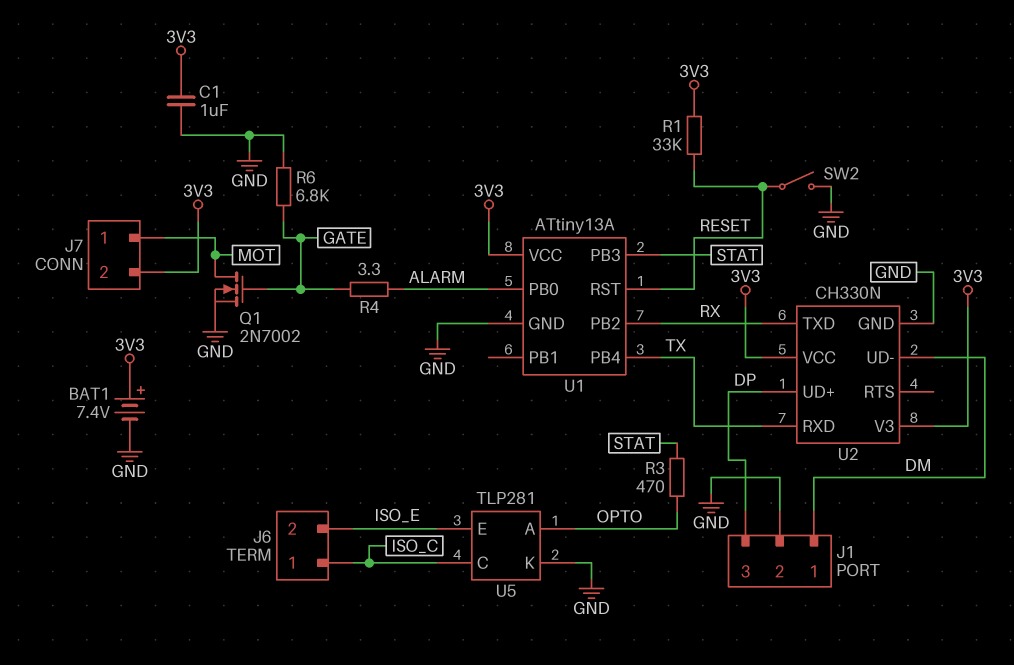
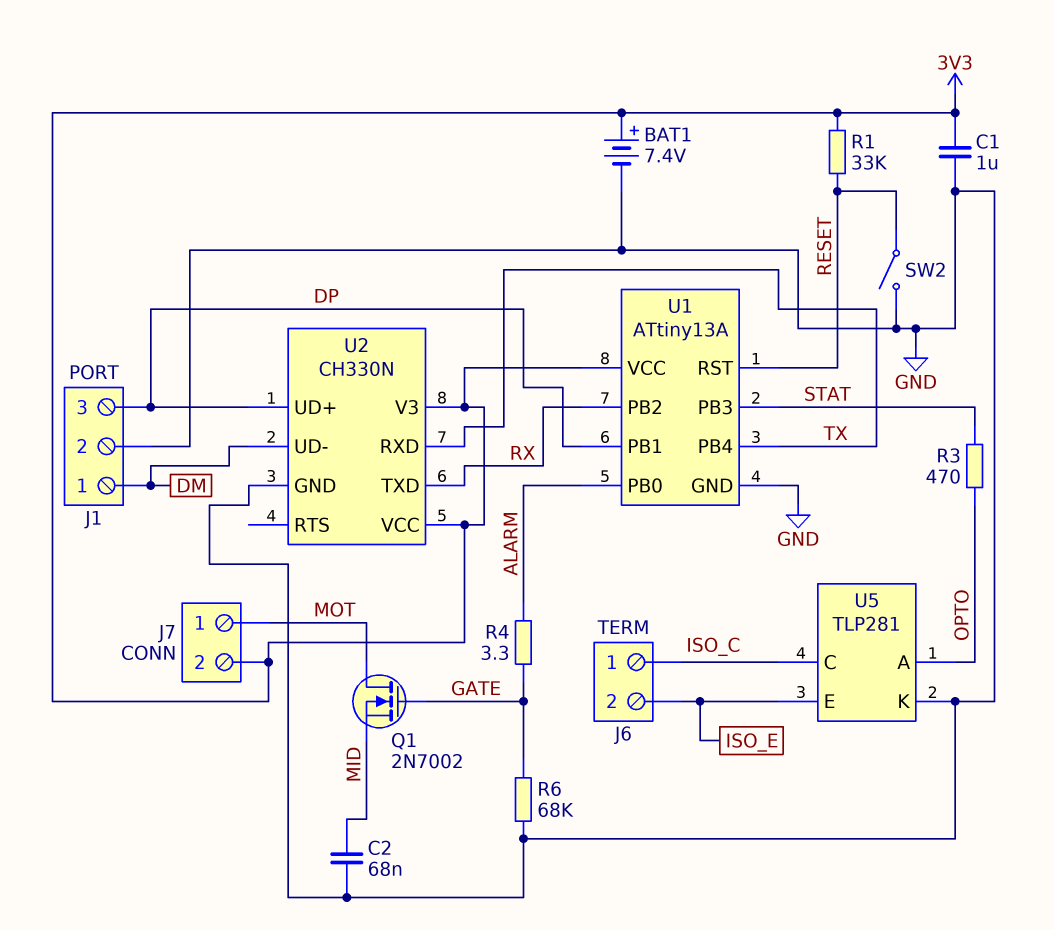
C2: none -> 68nF (GND, MID)
Q1: NMOS 2N7002 (G GATE, D MOT, S GND) -> NMOS 2N7002 (G GATE, D MOT, S MID)
R6: 6.8k (GATE, GND) -> 68k (GATE, GND)
U1 pin PB1: none -> DP

